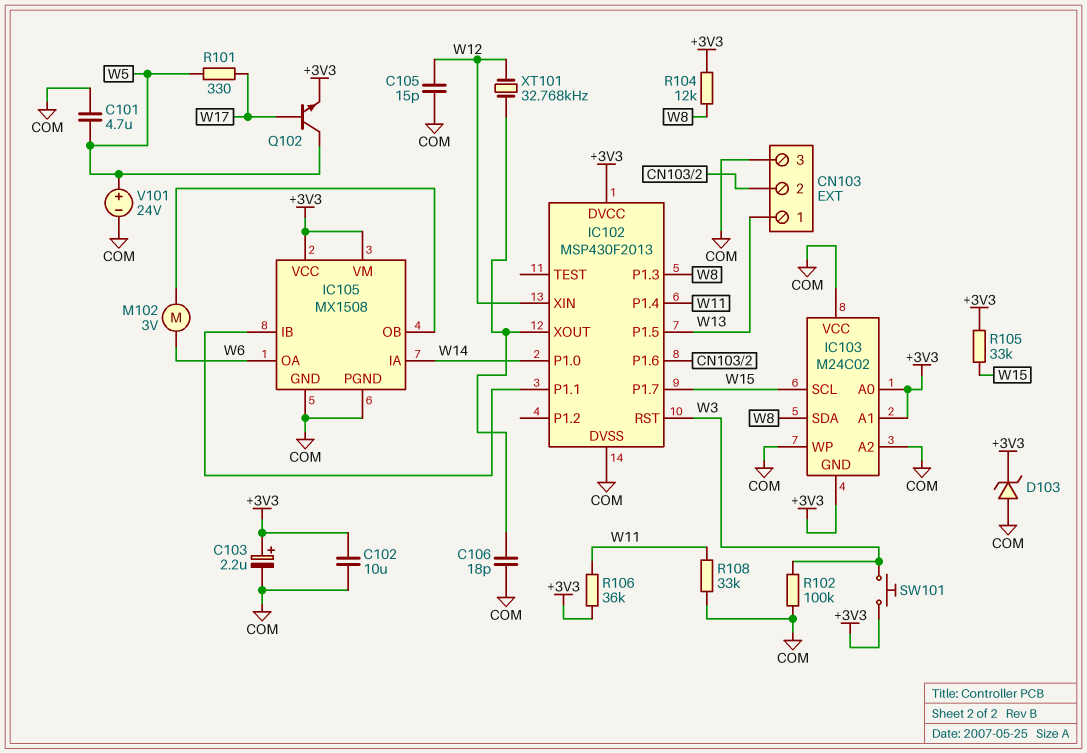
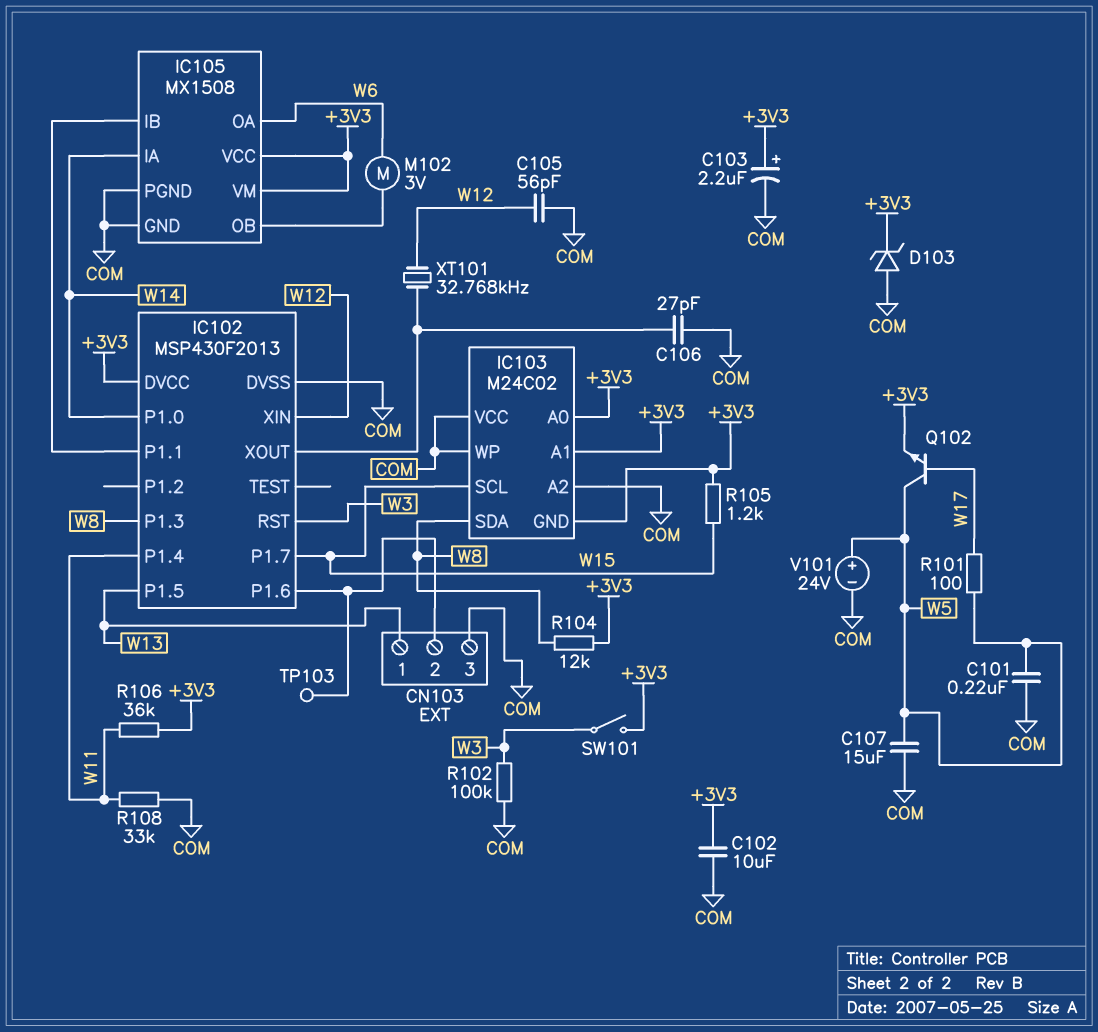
C101: 4.7uF (COM, W5) -> 220nF (COM, W5)
C105: 15pF (COM, W12) -> 56pF (COM, W12)
C106: 18pF (COM, IC102/XOUT) -> 27pF (COM, IC102/XOUT)
C107: none -> 15uF (COM, W5)
R101: 330 (W5, W17) -> 100 (W5, W17)
R105: 33k (+3V3, W15) -> 1.2k (+3V3, W15)
SW101: button (+3V3, W3) -> switch (+3V3, W3)
TP103: none -> test point (CN103/2)

